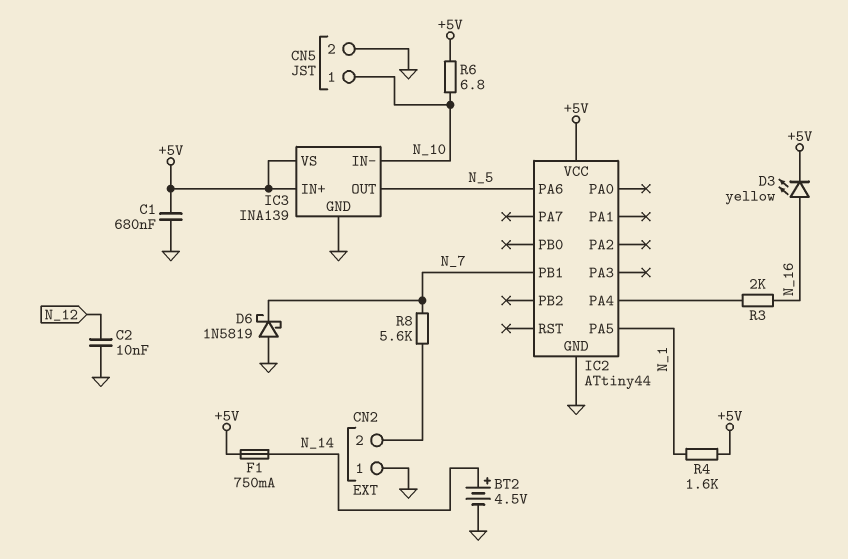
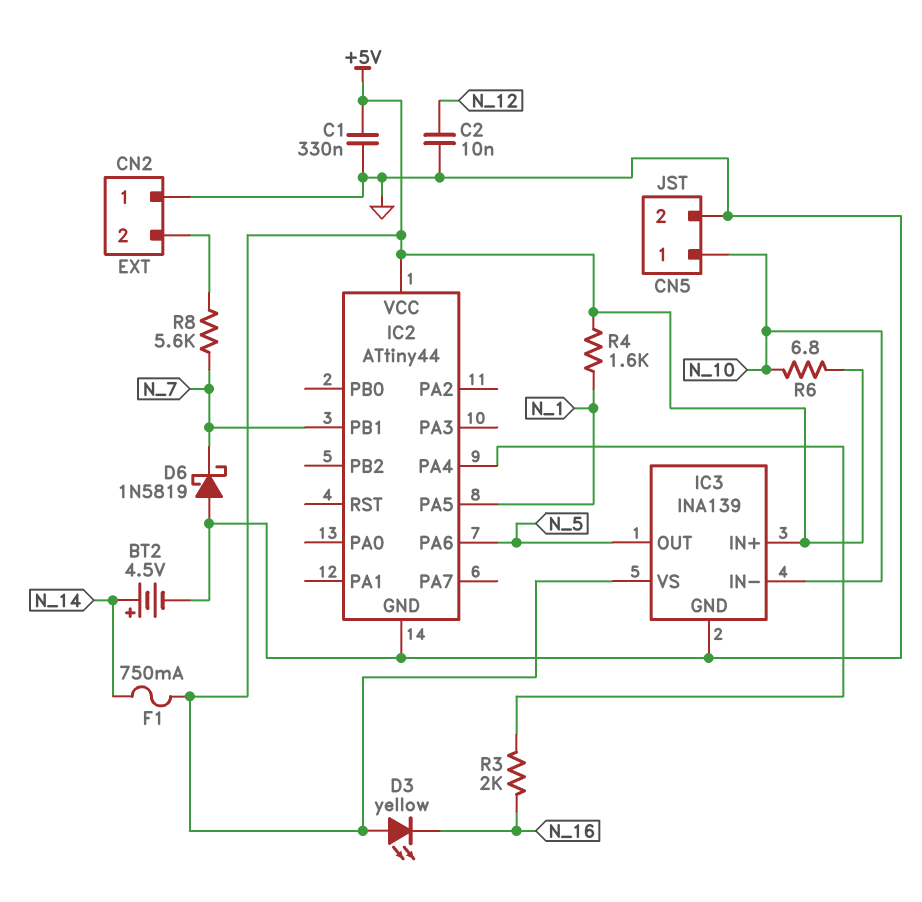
C1: 680nF (+5V, GND) -> 330nF (+5V, GND)
D3: LED yellow (A N_16, K +5V) -> LED yellow (A +5V, K N_16)

